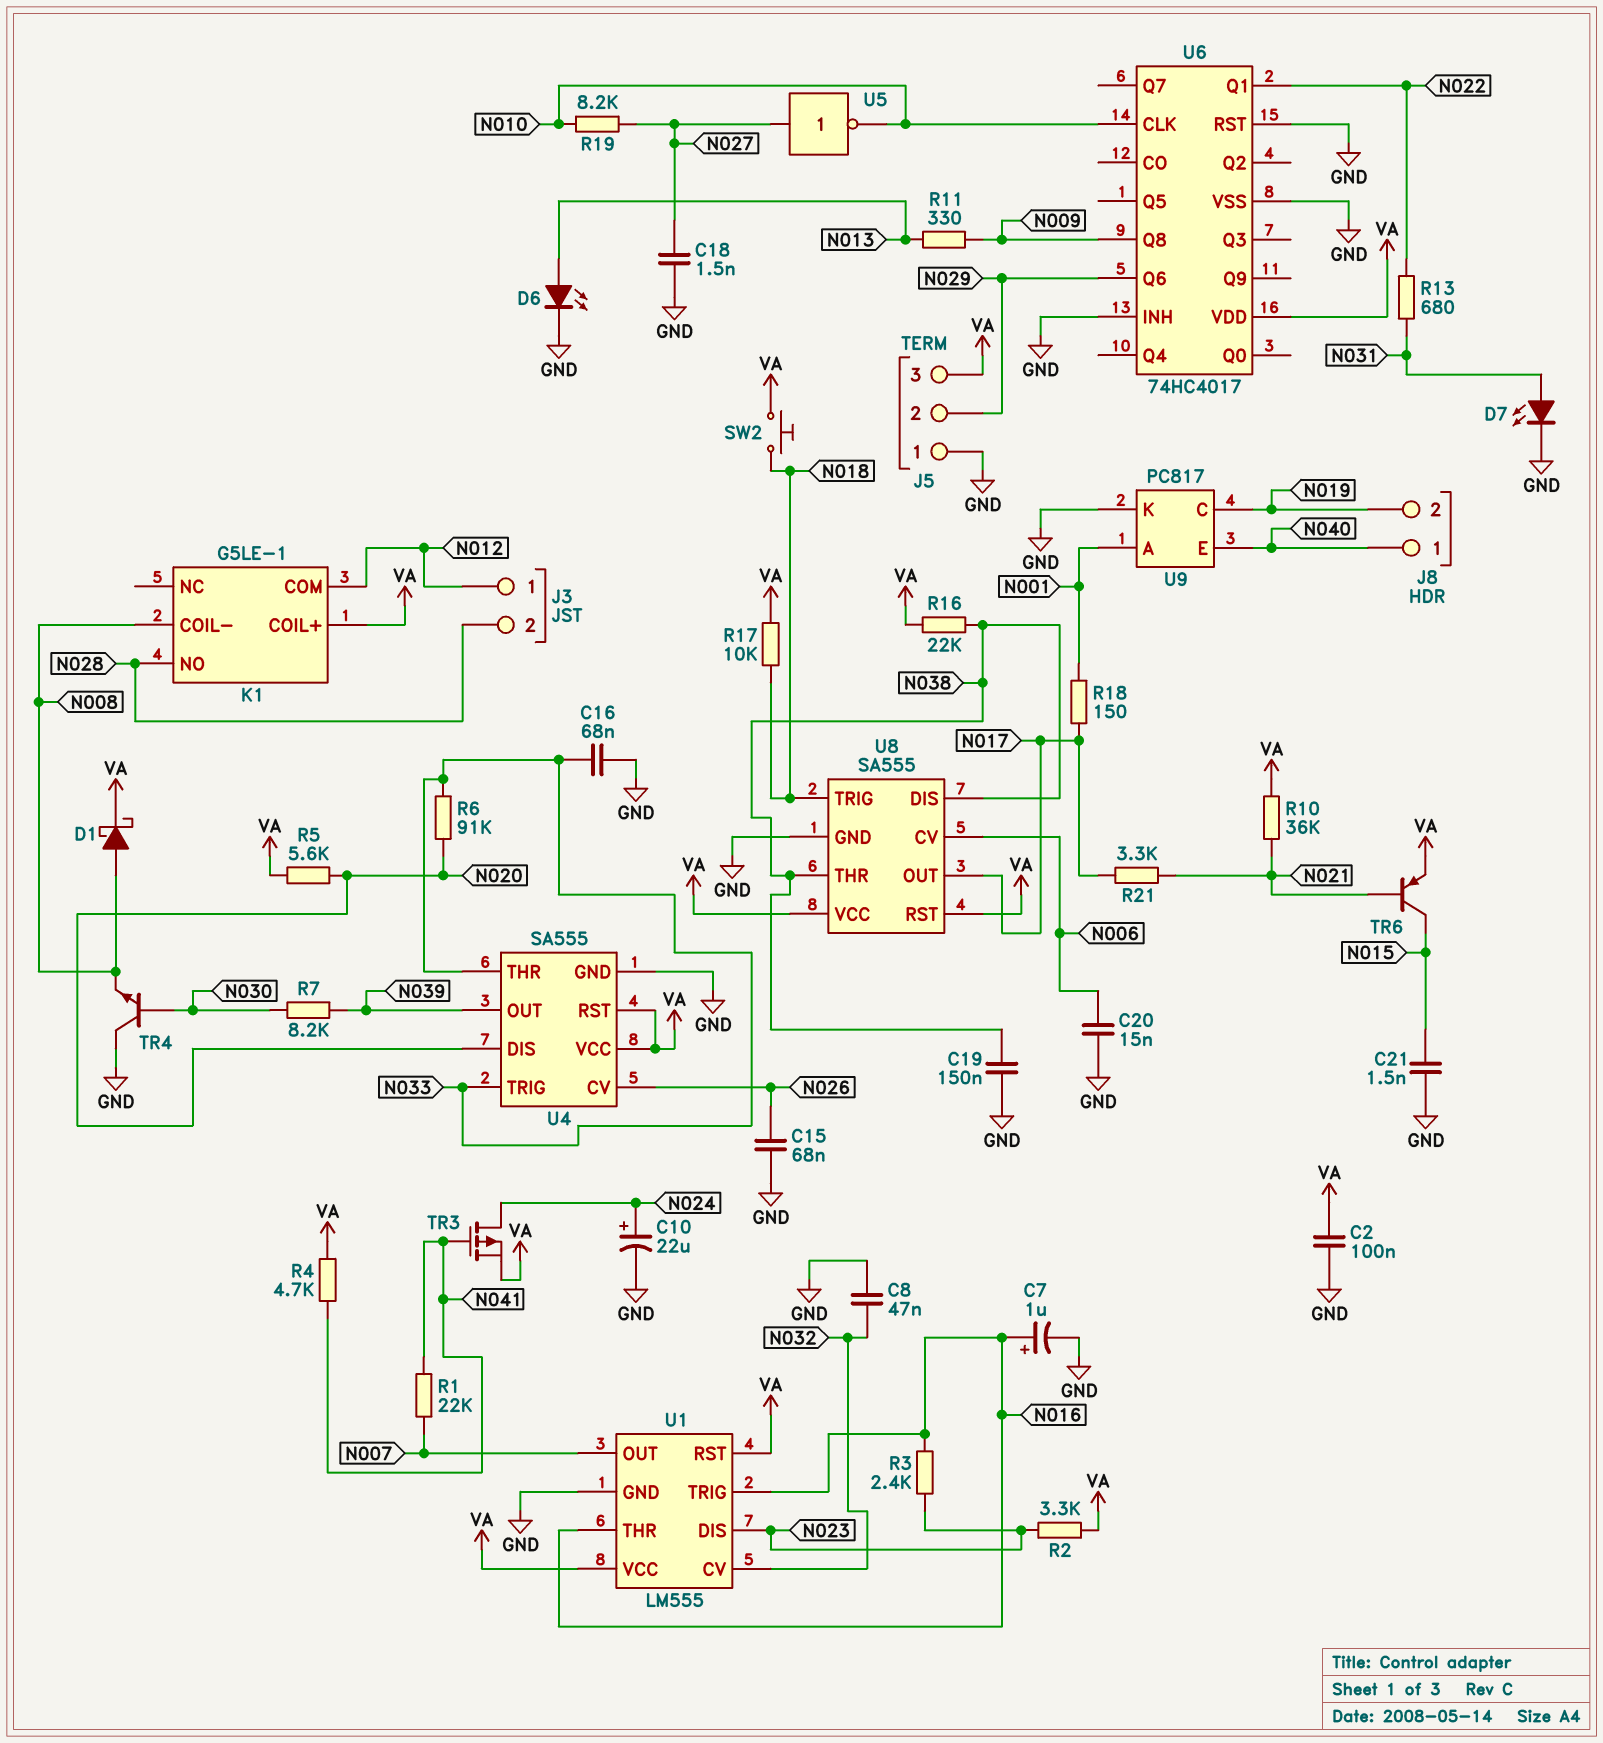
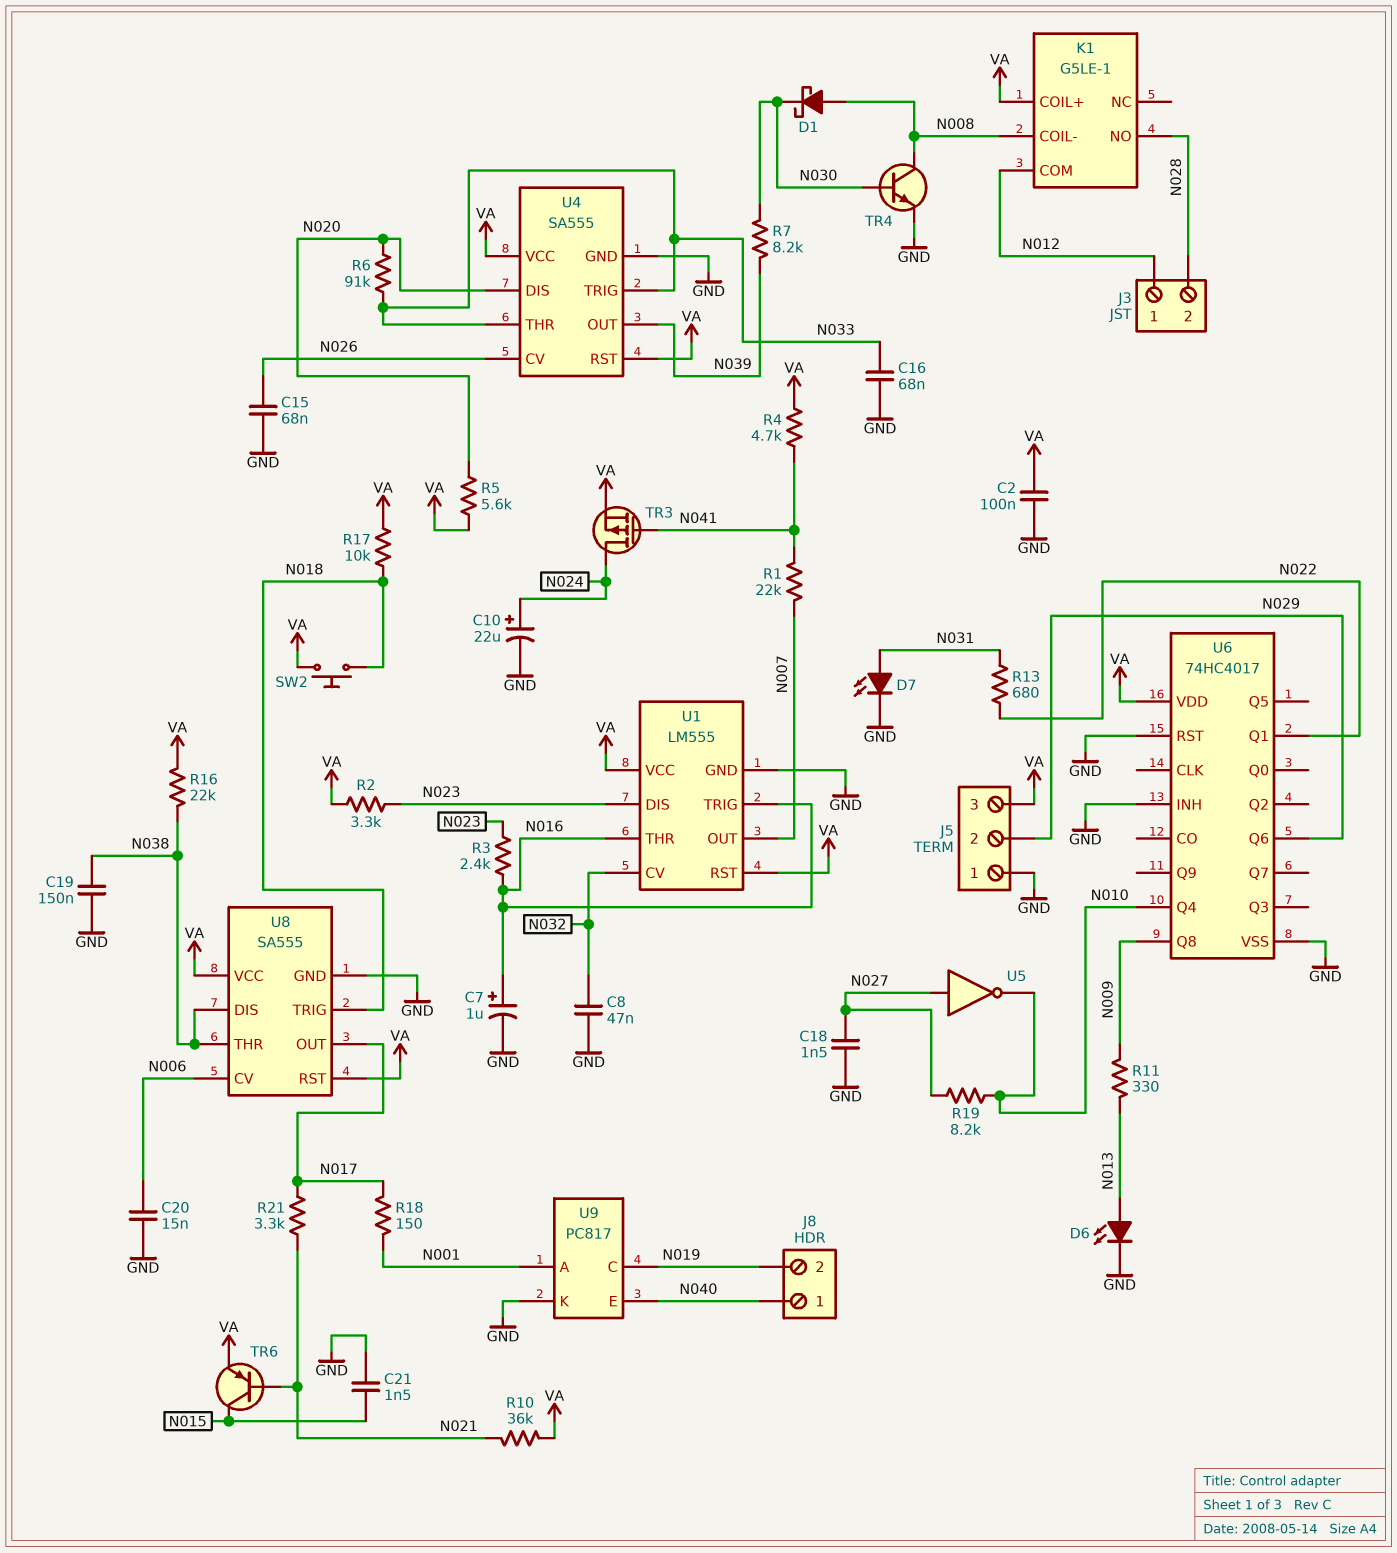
D1: schottky (A N008, K VA) -> schottky (A N008, K N030)
TR4: NPN (B N030, C GND, E N008) -> NPN (B N030, C N008, E GND)
U6 pin CLK: N010 -> none
U6 pin Q4: none -> N010

